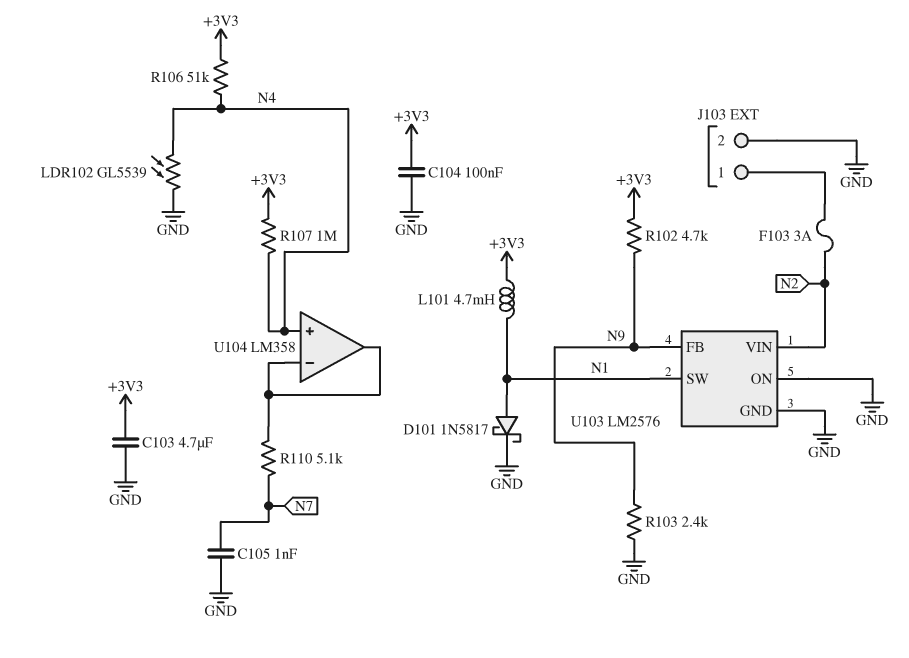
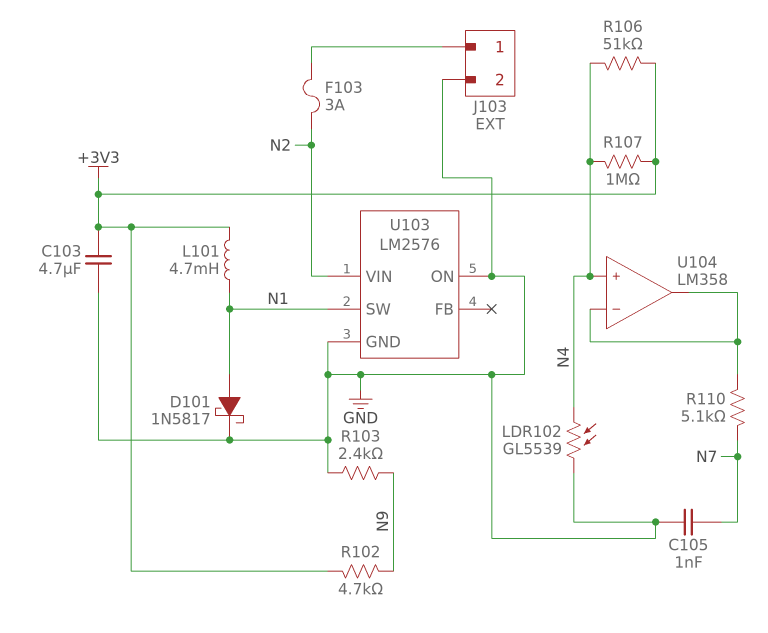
C104: 100nF (+3V3, GND) -> none
U103 pin FB: N9 -> none

